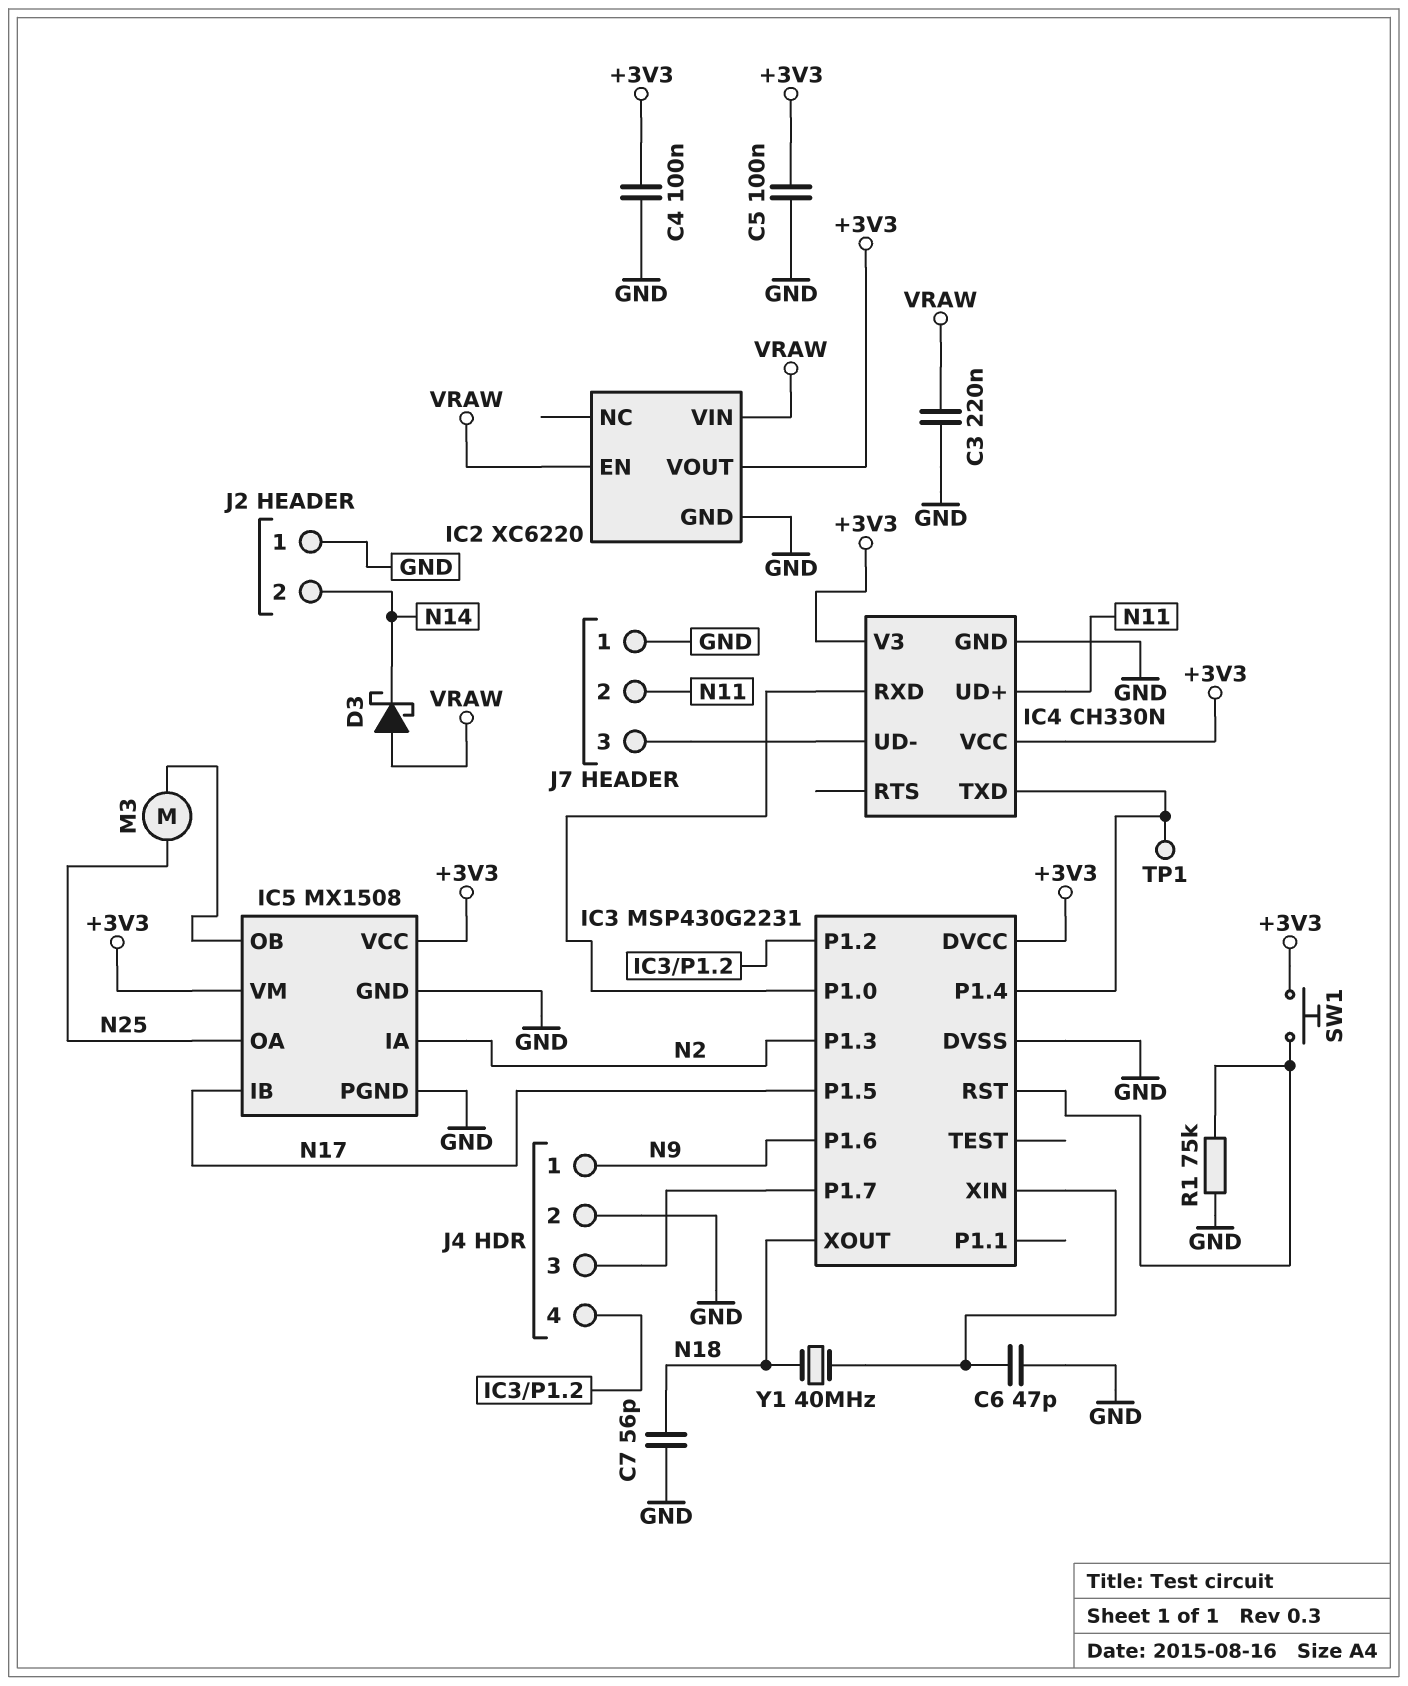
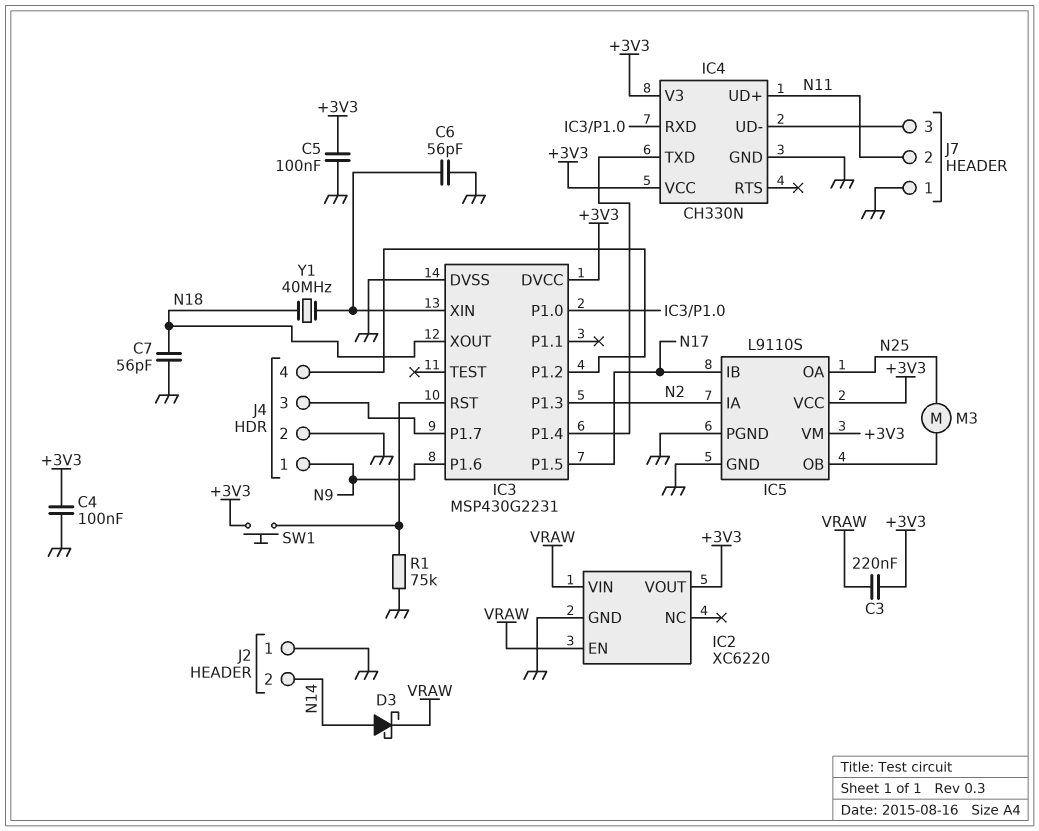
C3: 220nF (GND, VRAW) -> 220nF (+3V3, VRAW)
C6: 47pF (GND, IC3/XIN) -> 56pF (GND, IC3/XIN)
D3: schottky (A VRAW, K N14) -> schottky (A N14, K VRAW)
IC5: MX1508 -> L9110S
TP1: test point (IC3/P1.4) -> none

